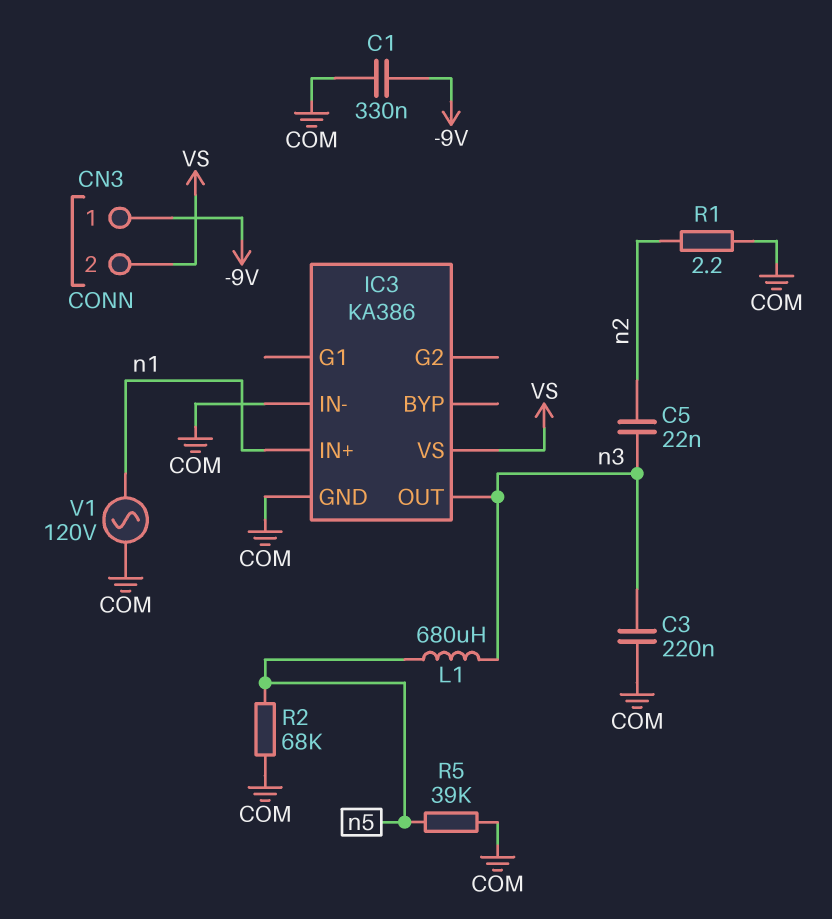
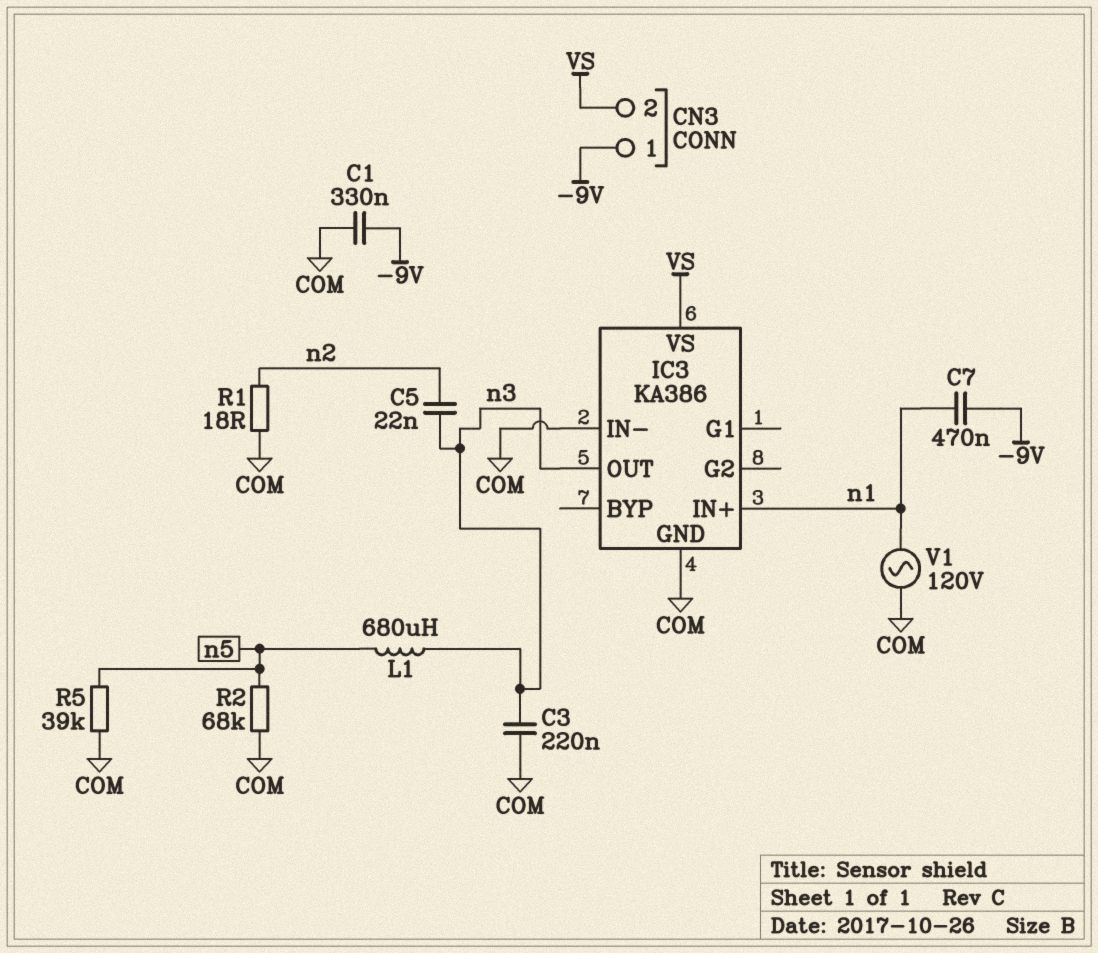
C7: none -> 470nF (-9V, n1)
R1: 2.2 (COM, n2) -> 18 (COM, n2)

